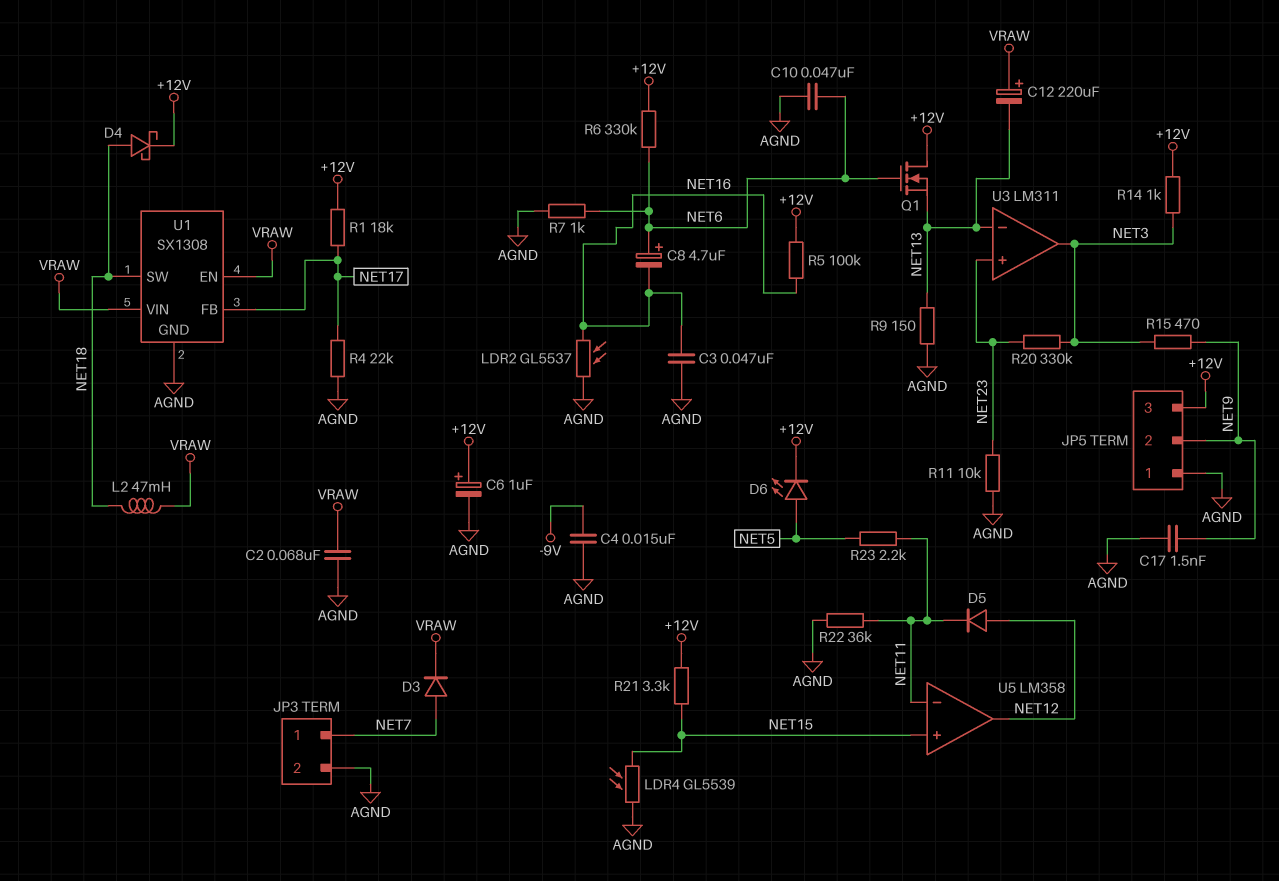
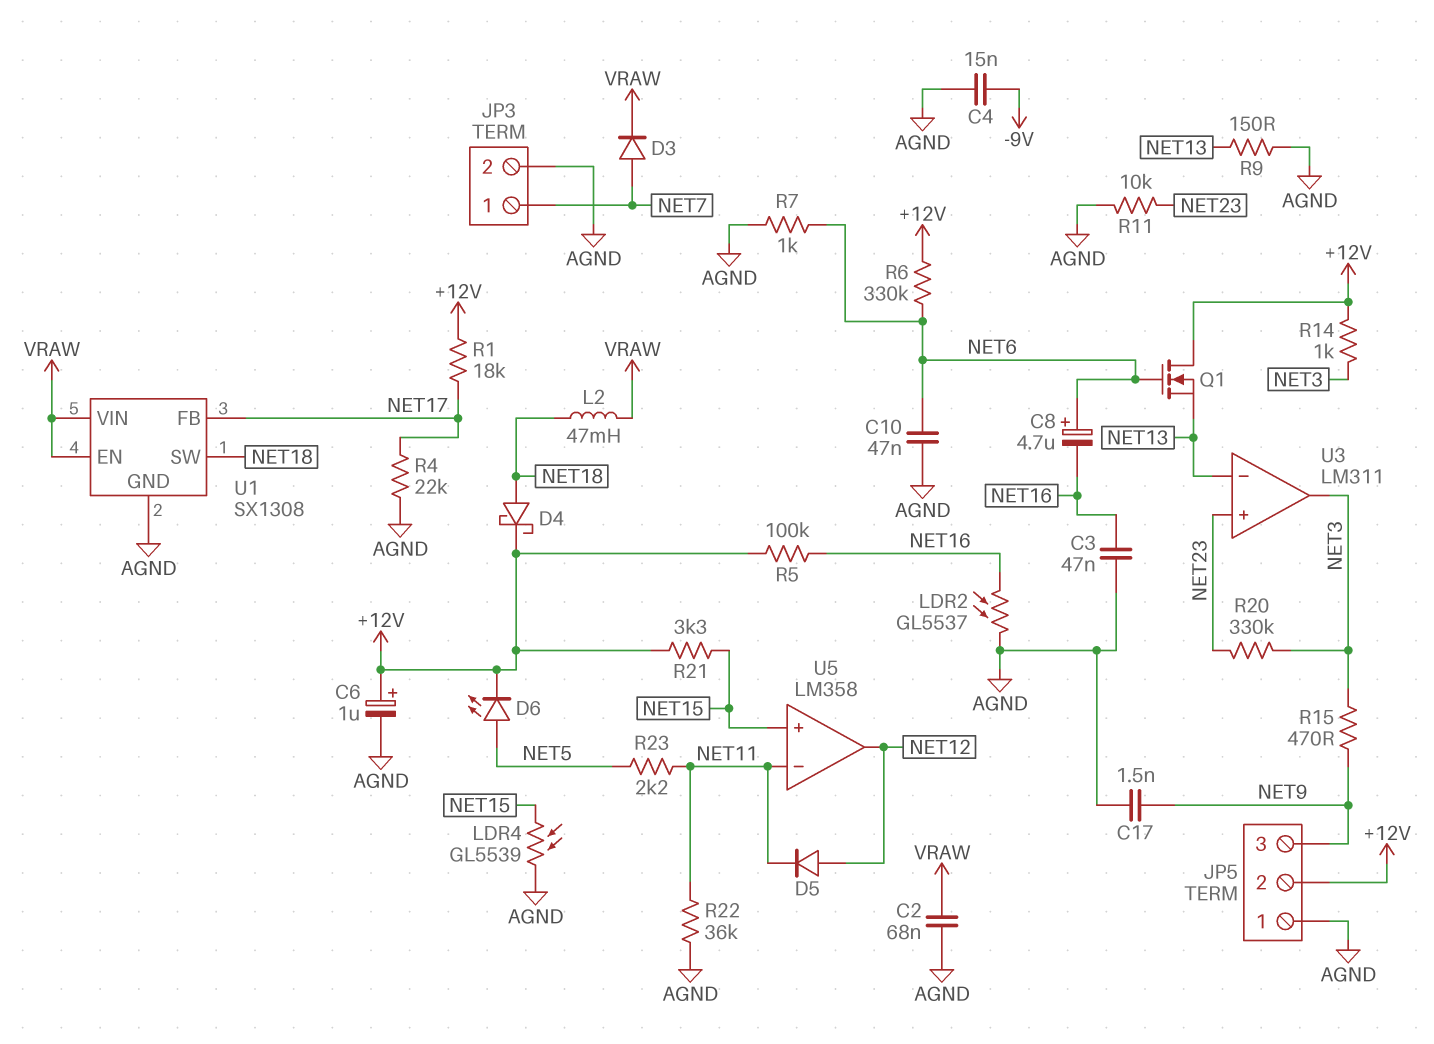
C12: 220uF (plus VRAW, minus NET13) -> none
JP5 pin 2: NET9 -> +12V
JP5 pin 3: +12V -> NET9

